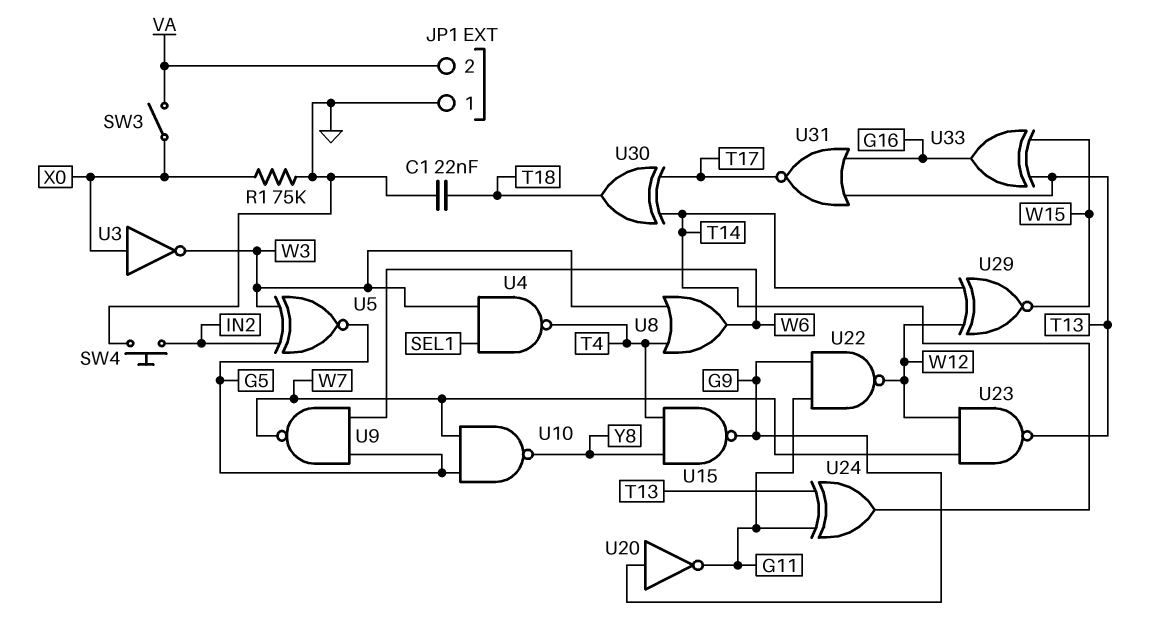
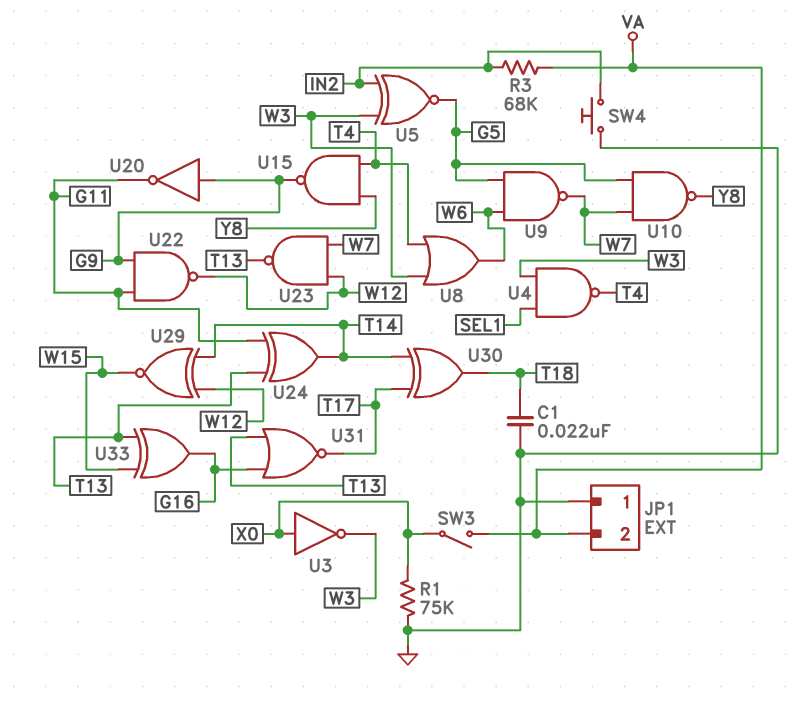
R3: none -> 68k (IN2, VA)

